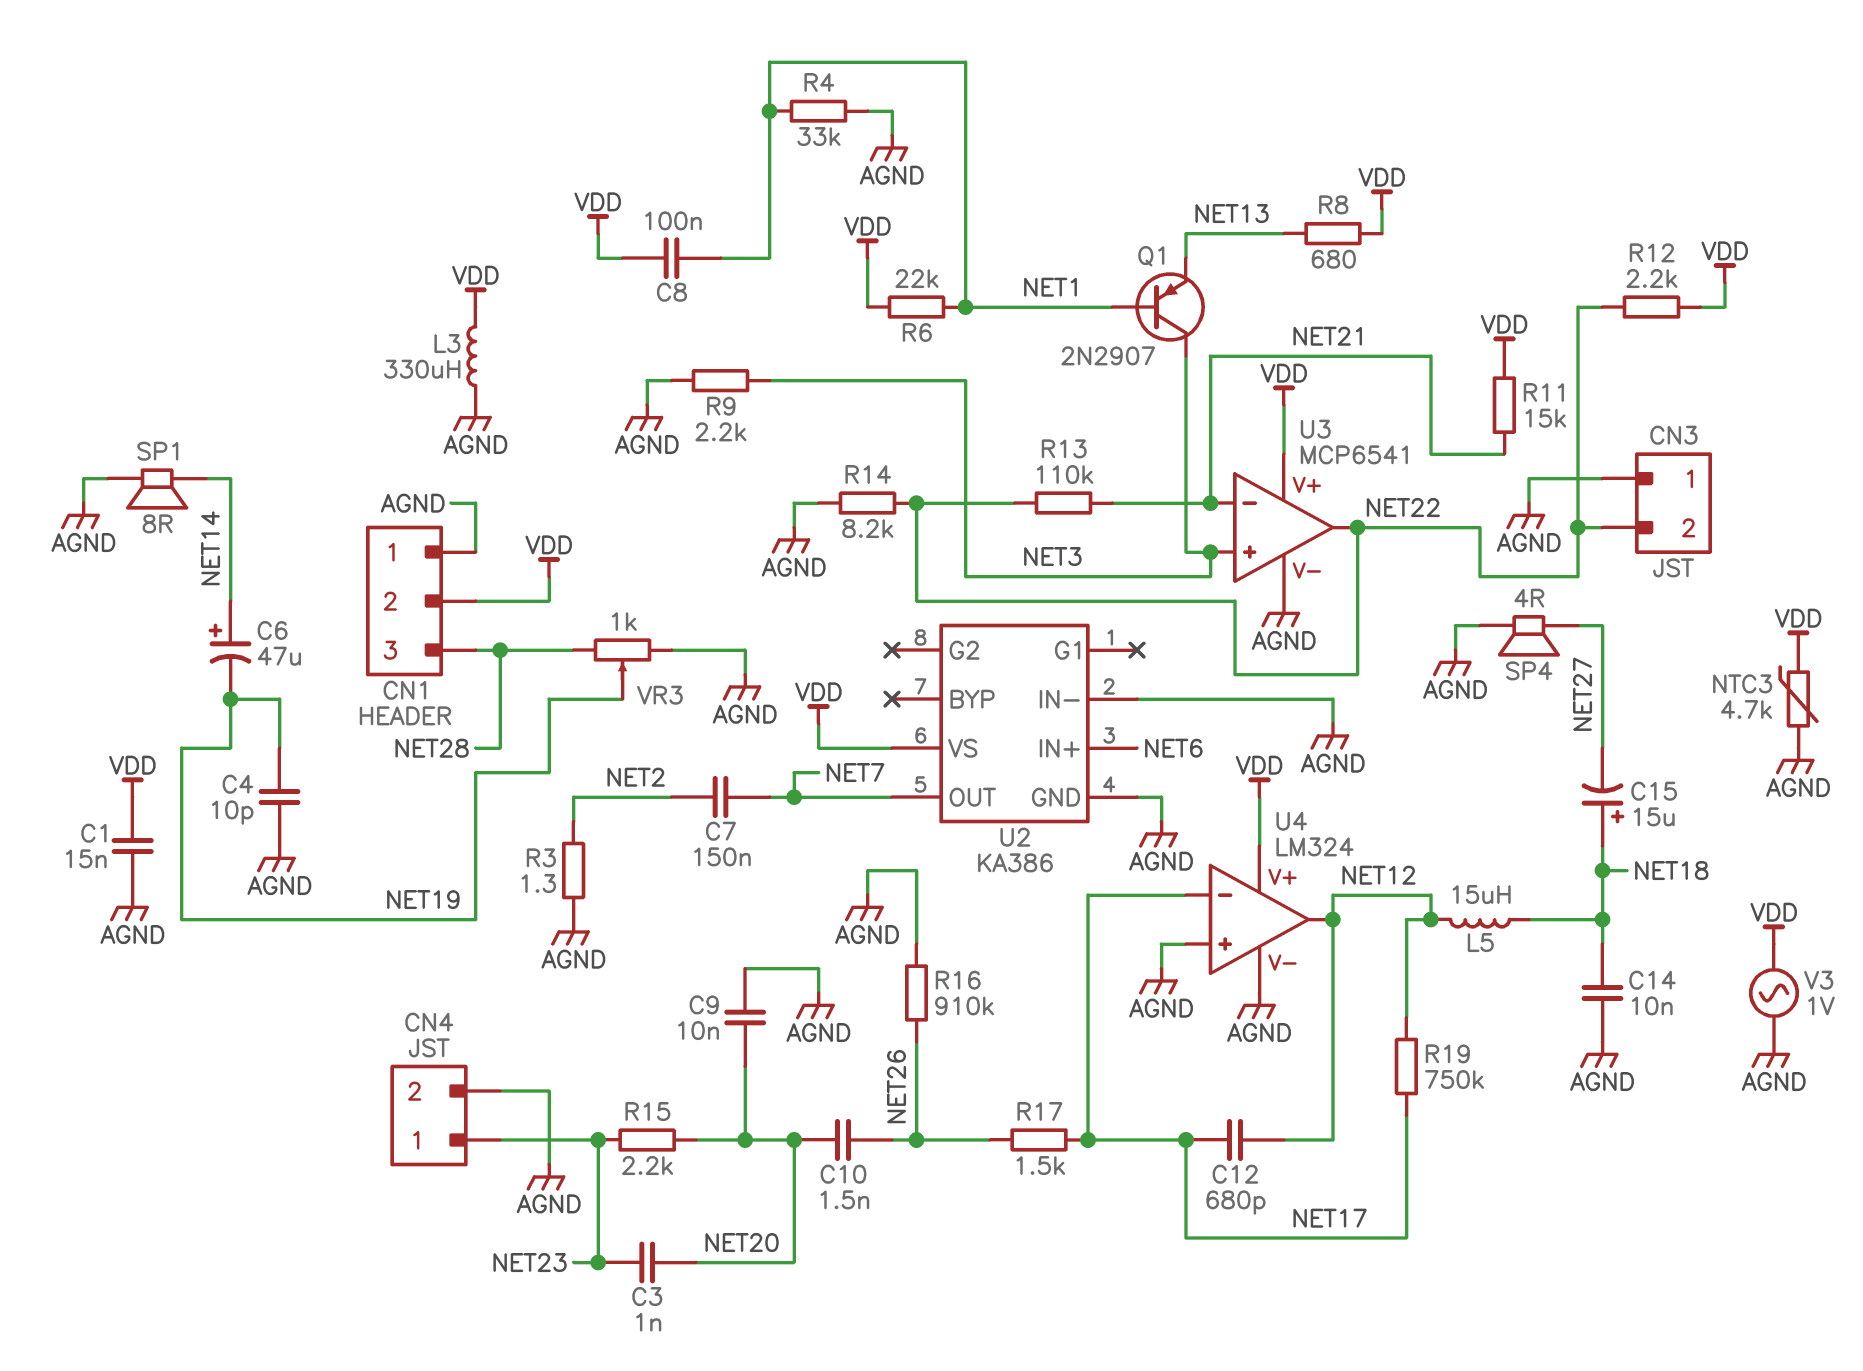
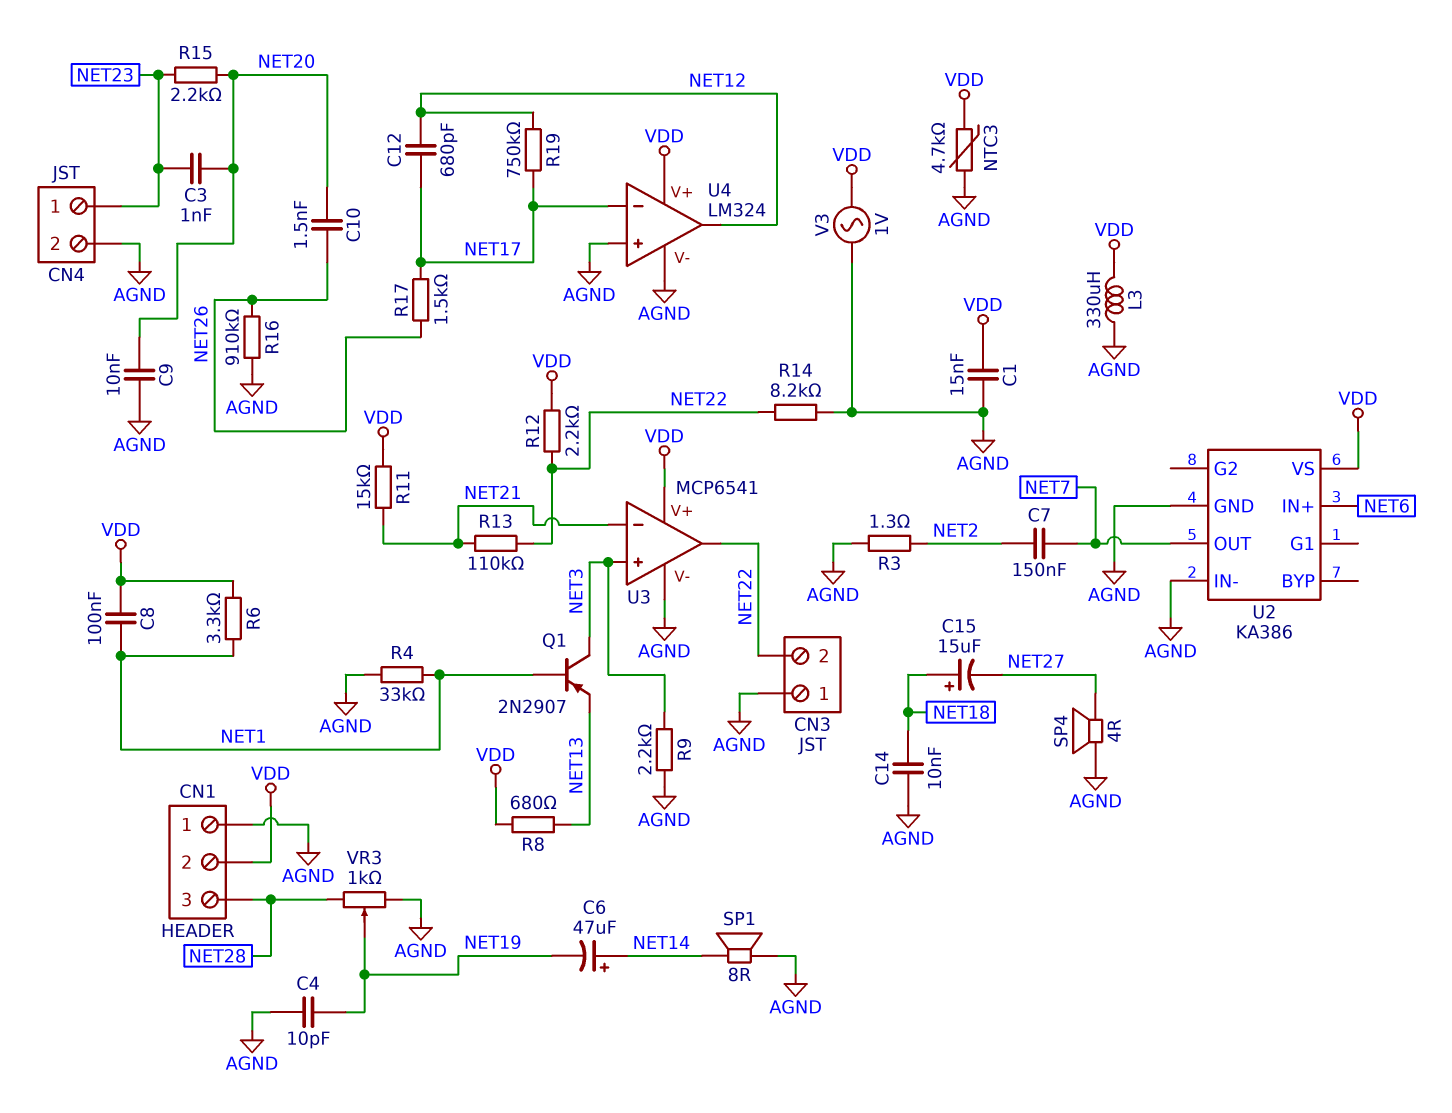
L5: 15uH (NET12, NET18) -> none
R6: 22k (NET1, VDD) -> 3.3k (NET1, VDD)

